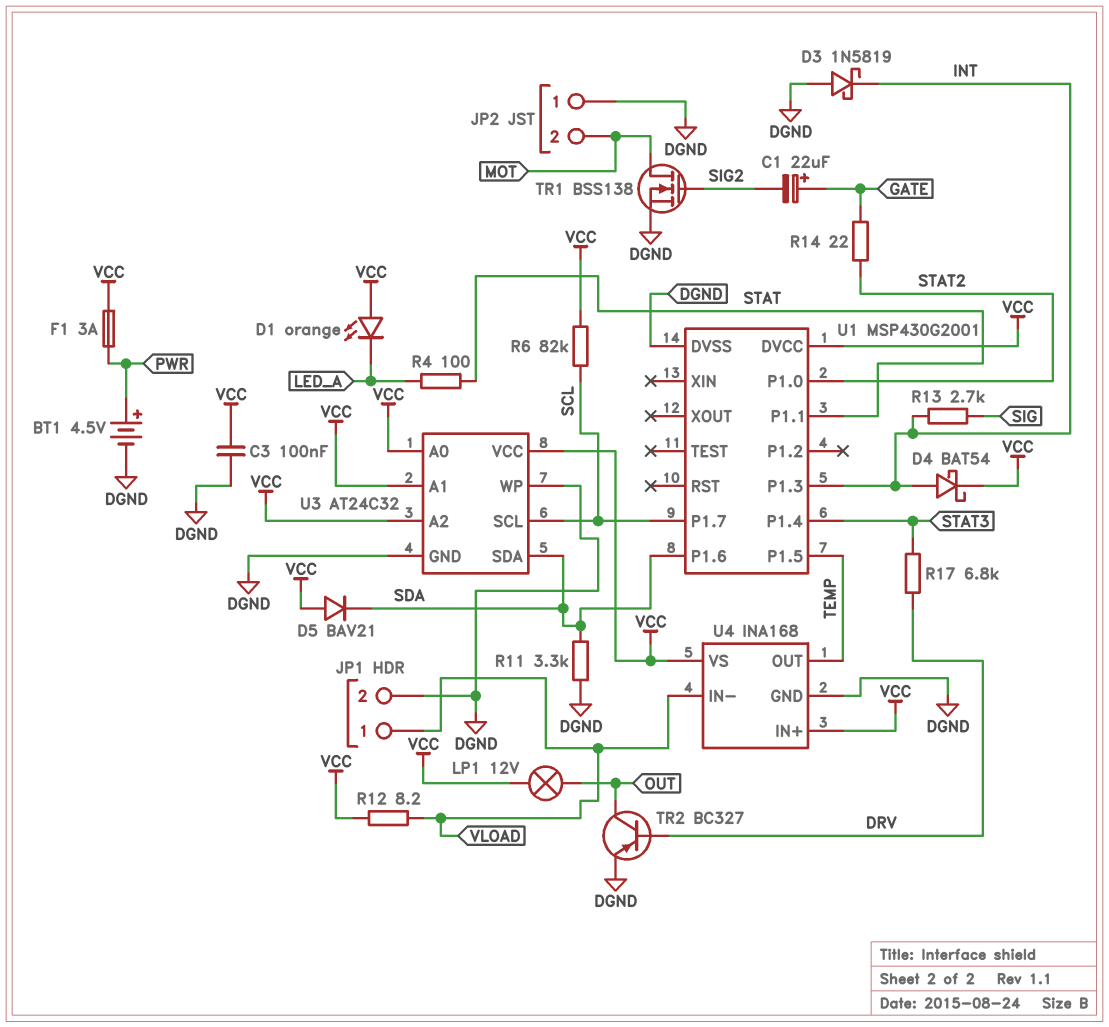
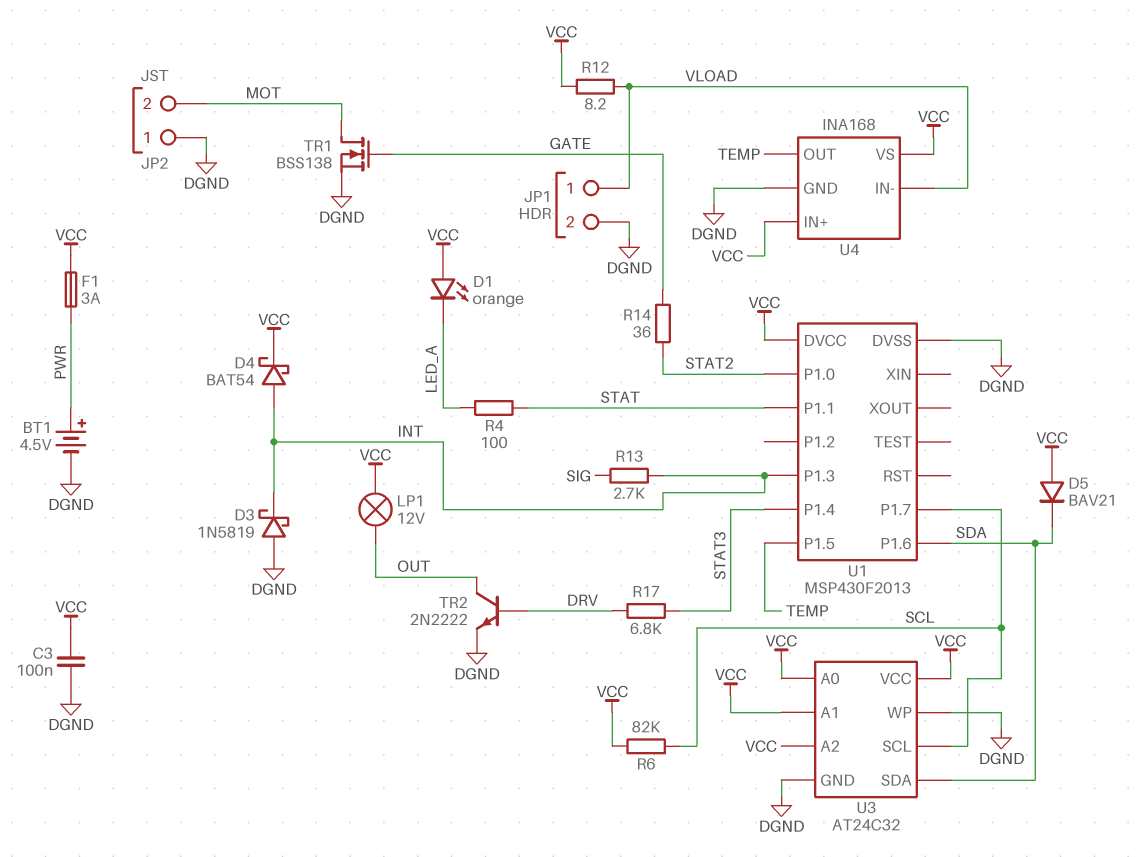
C1: 22uF (plus GATE, minus SIG2) -> none
R11: 3.3k (DGND, SDA) -> none
R14: 22 (GATE, STAT2) -> 36 (GATE, STAT2)
TR1: NMOS BSS138 (G SIG2, D MOT, S DGND) -> NMOS BSS138 (G GATE, D MOT, S DGND)
TR2: PNP BC327 (B DRV, C OUT, E DGND) -> NPN 2N2222 (B DRV, C OUT, E DGND)
U1: MSP430G2001 -> MSP430F2013

